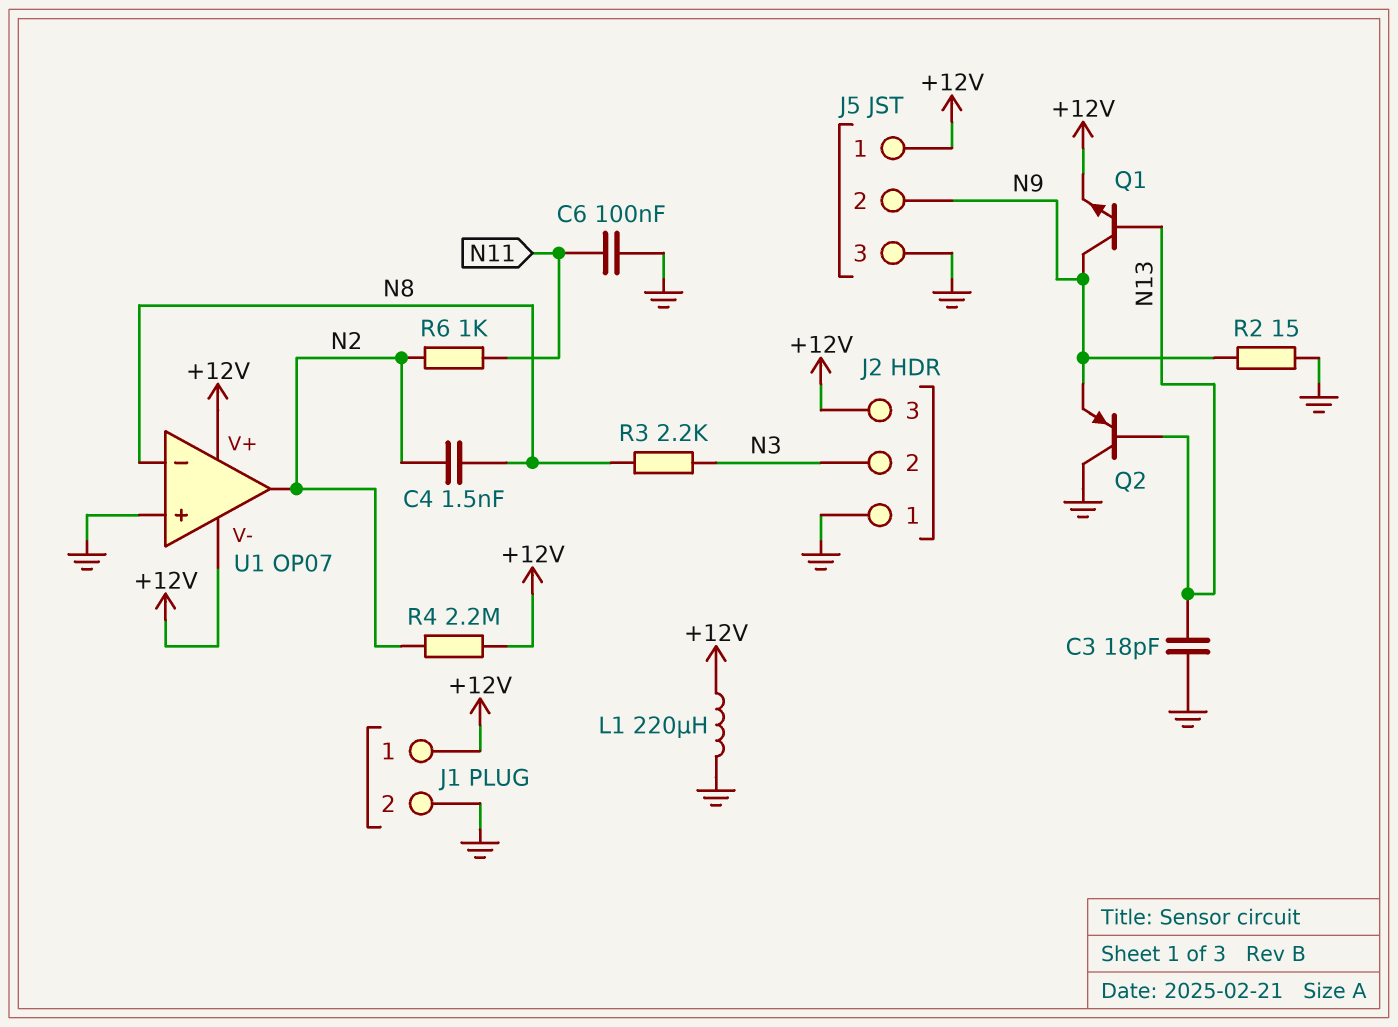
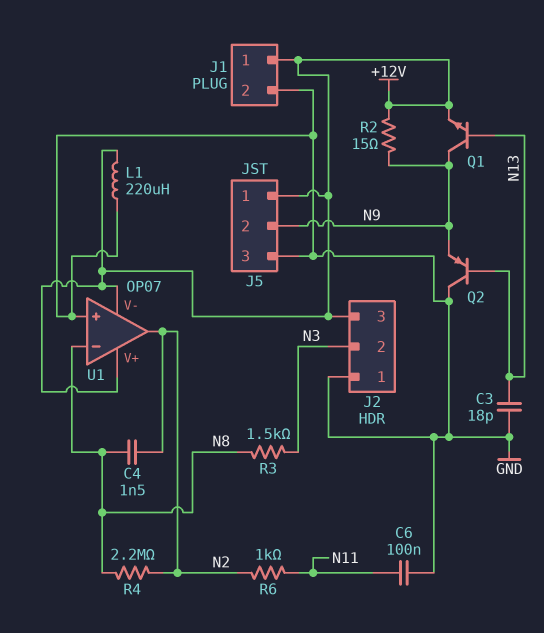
R2: 15 (GND, N9) -> 15 (+12V, N9)
R3: 2.2k (N3, N8) -> 1.5k (N3, N8)
R4: 2.2M (+12V, N2) -> 2.2M (N2, N8)

